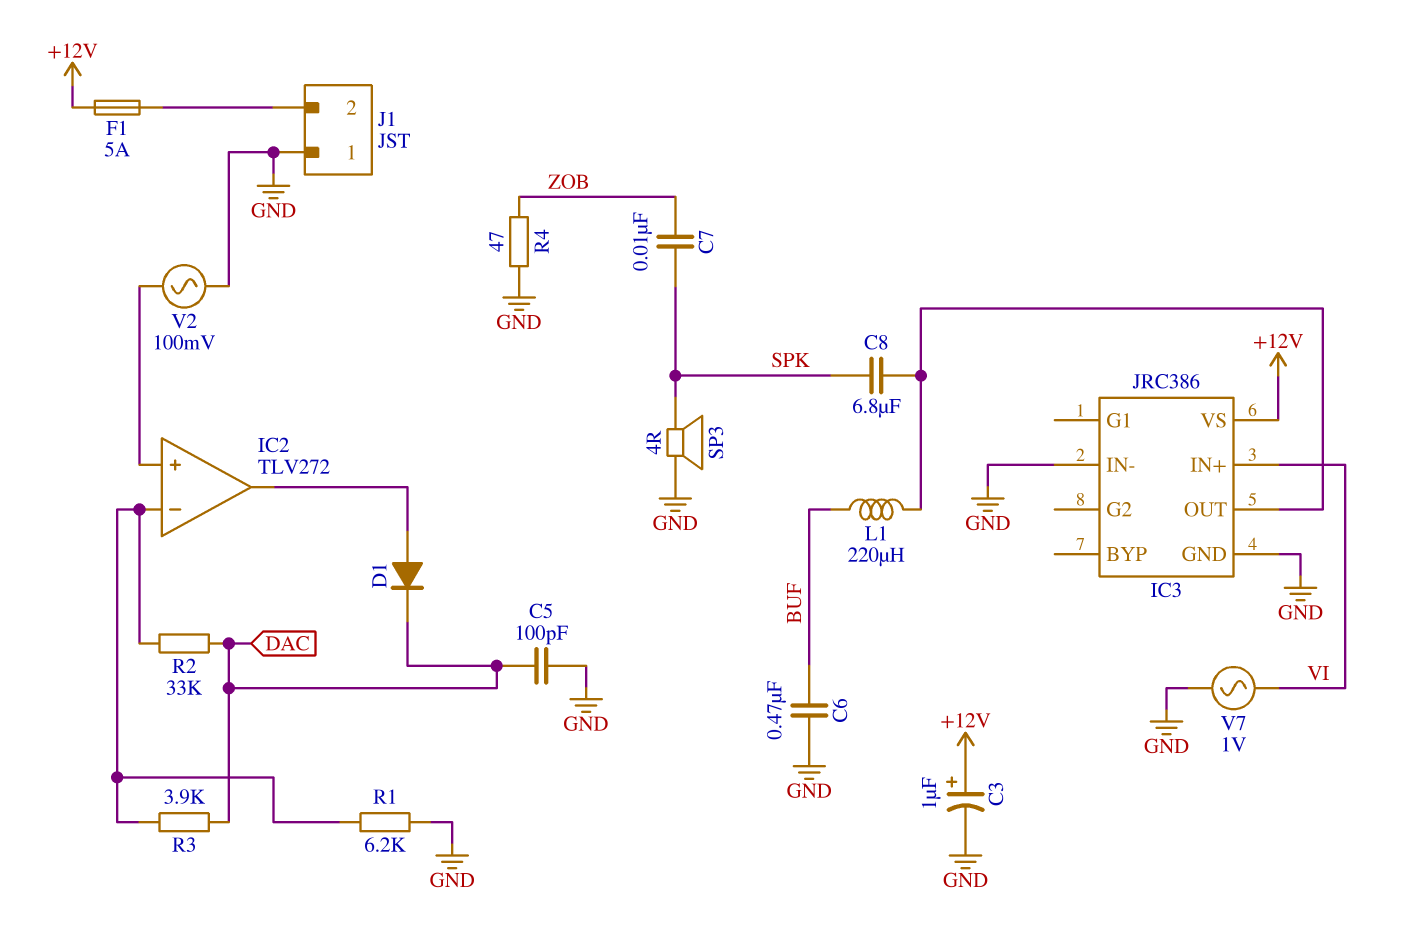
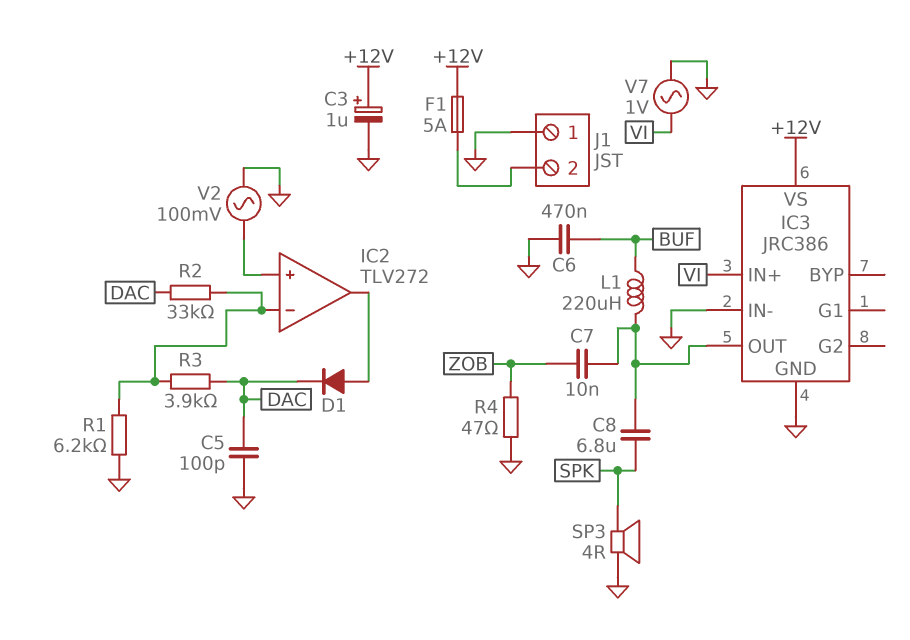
C7: 10nF (SPK, ZOB) -> 10nF (IC3/OUT, ZOB)

